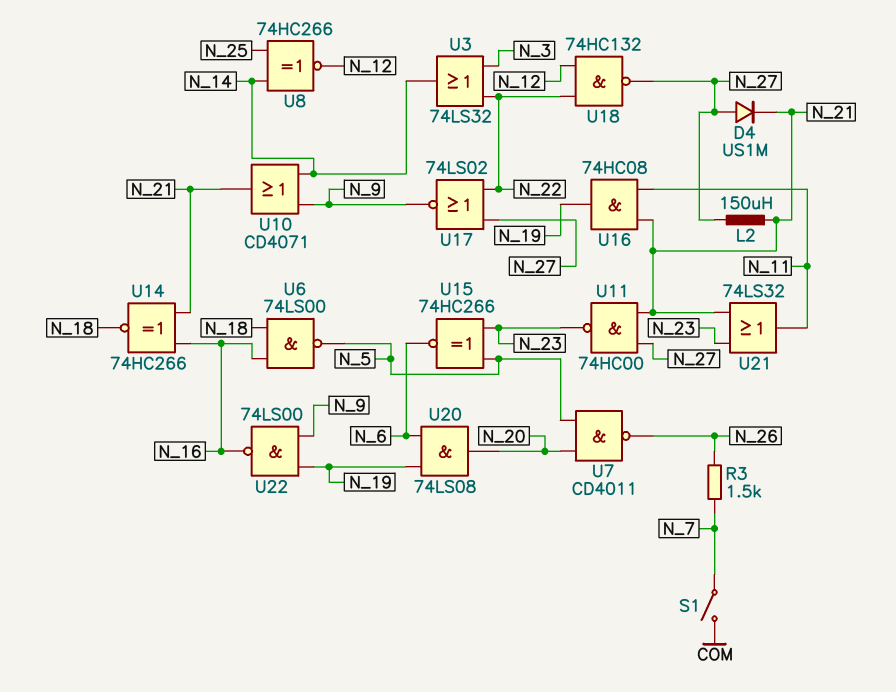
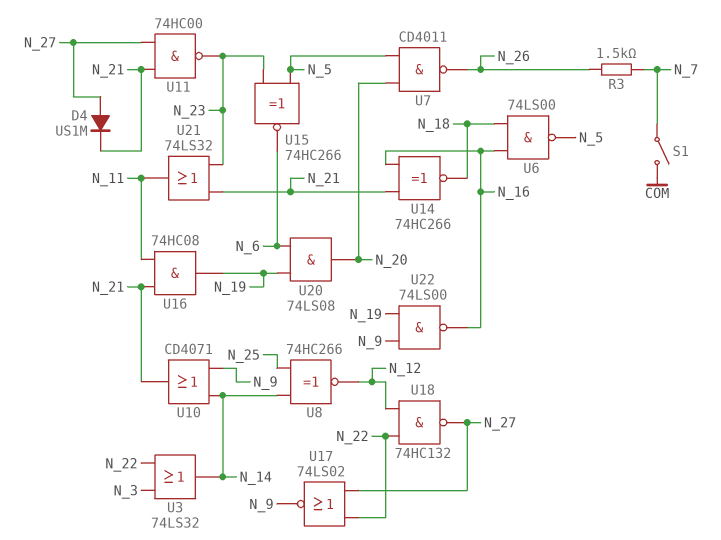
L2: 150uH (N_21, N_27) -> none

